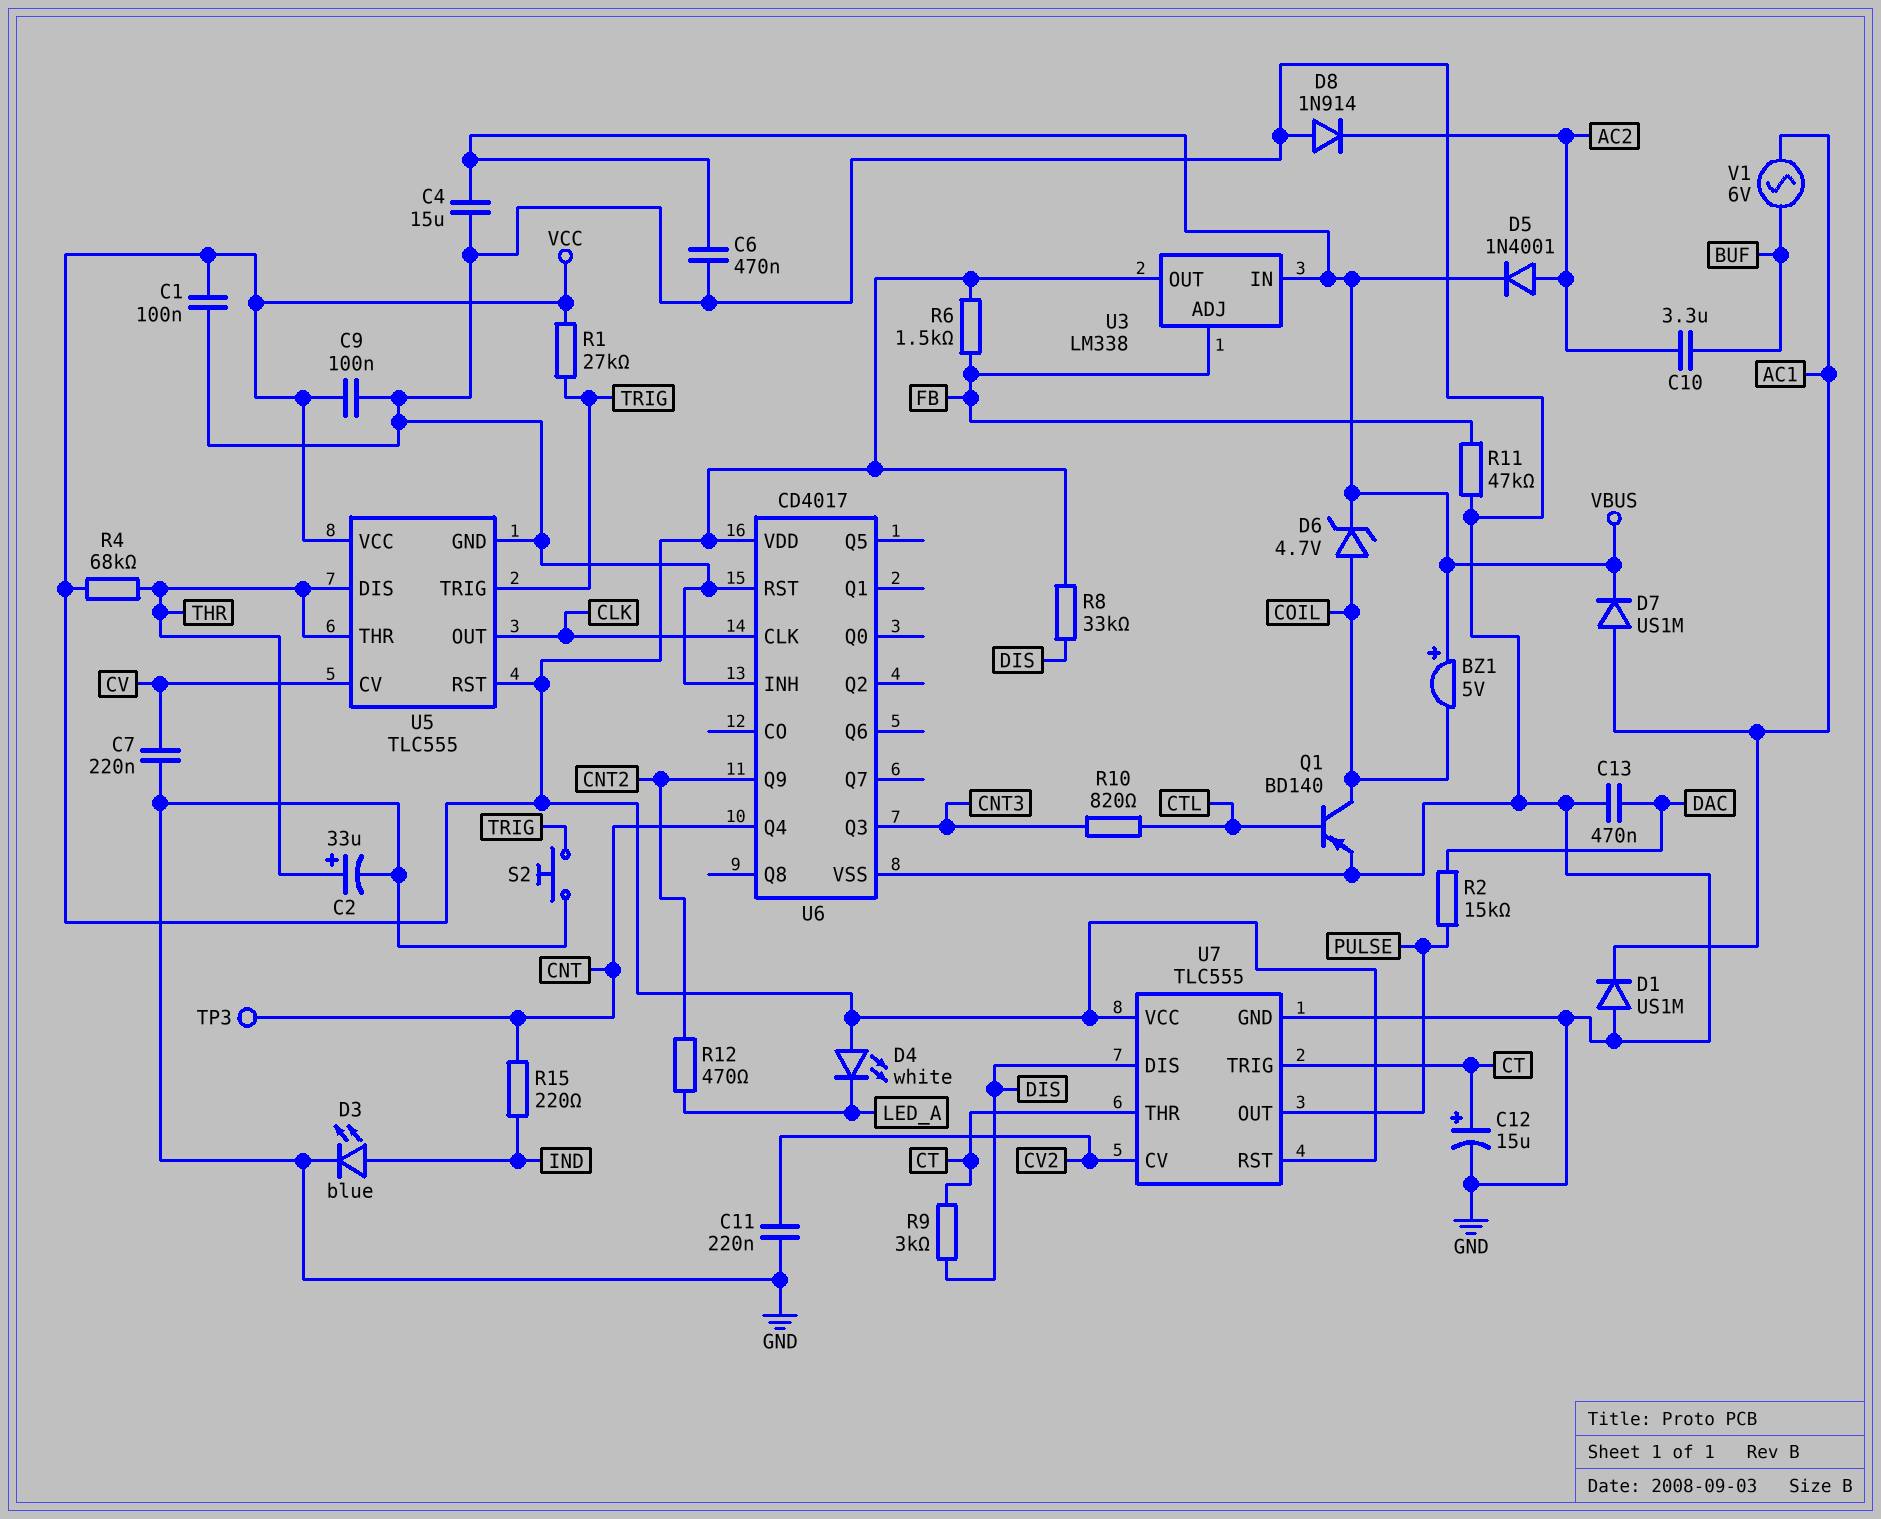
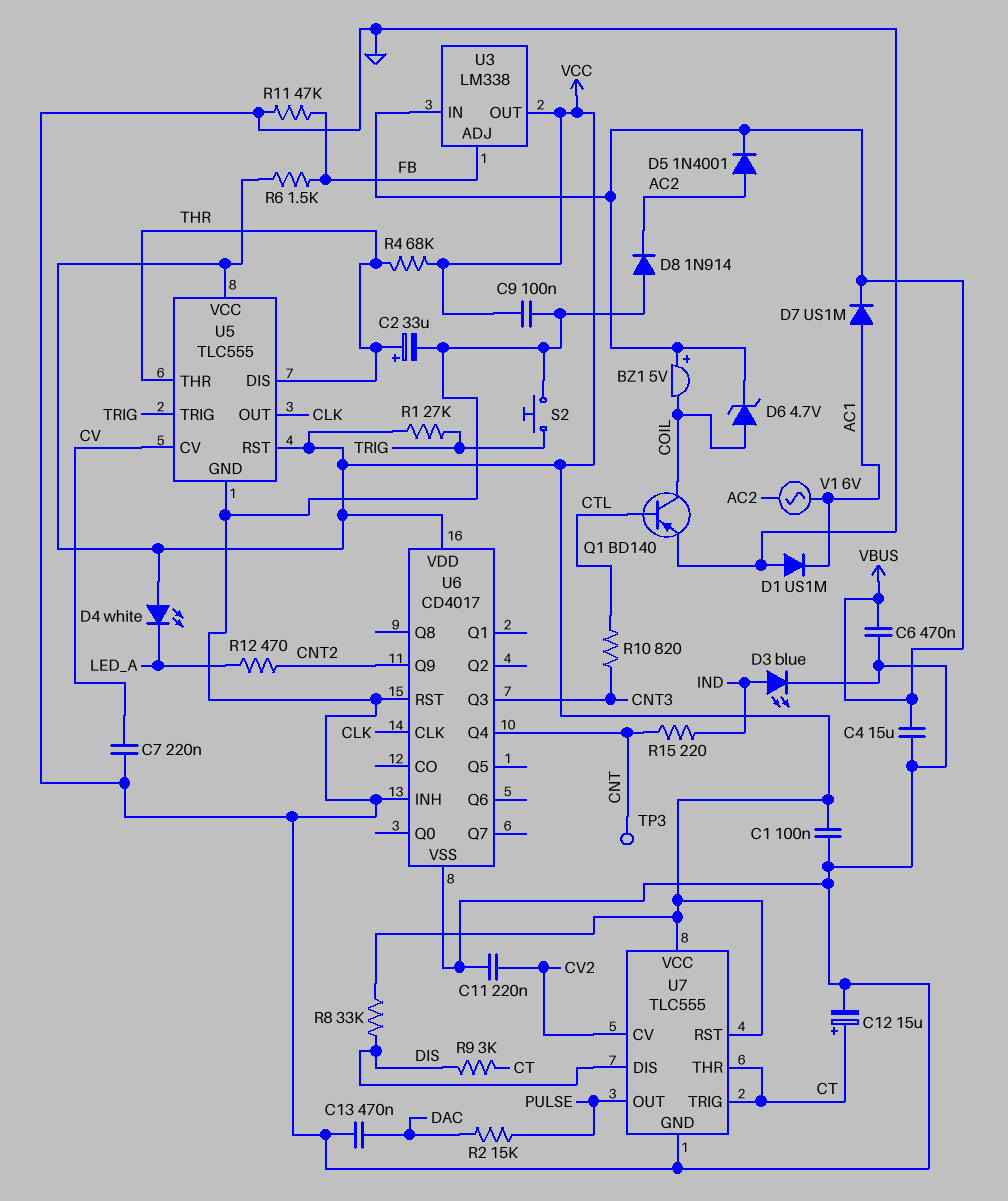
C10: 3.3uF (AC2, BUF) -> none
V1: AC 6V (AC1, BUF) -> AC 6V (AC1, AC2)

